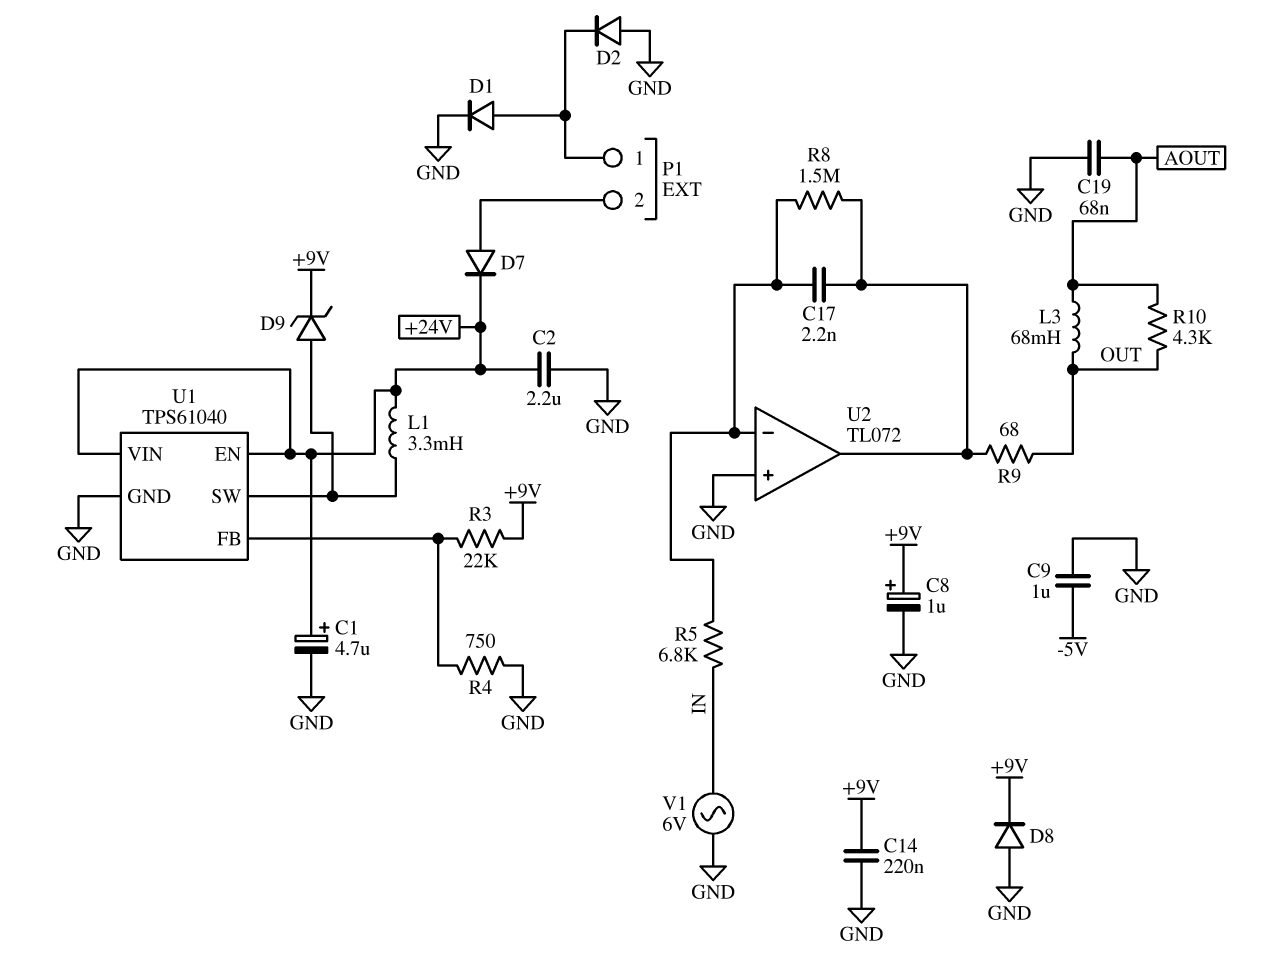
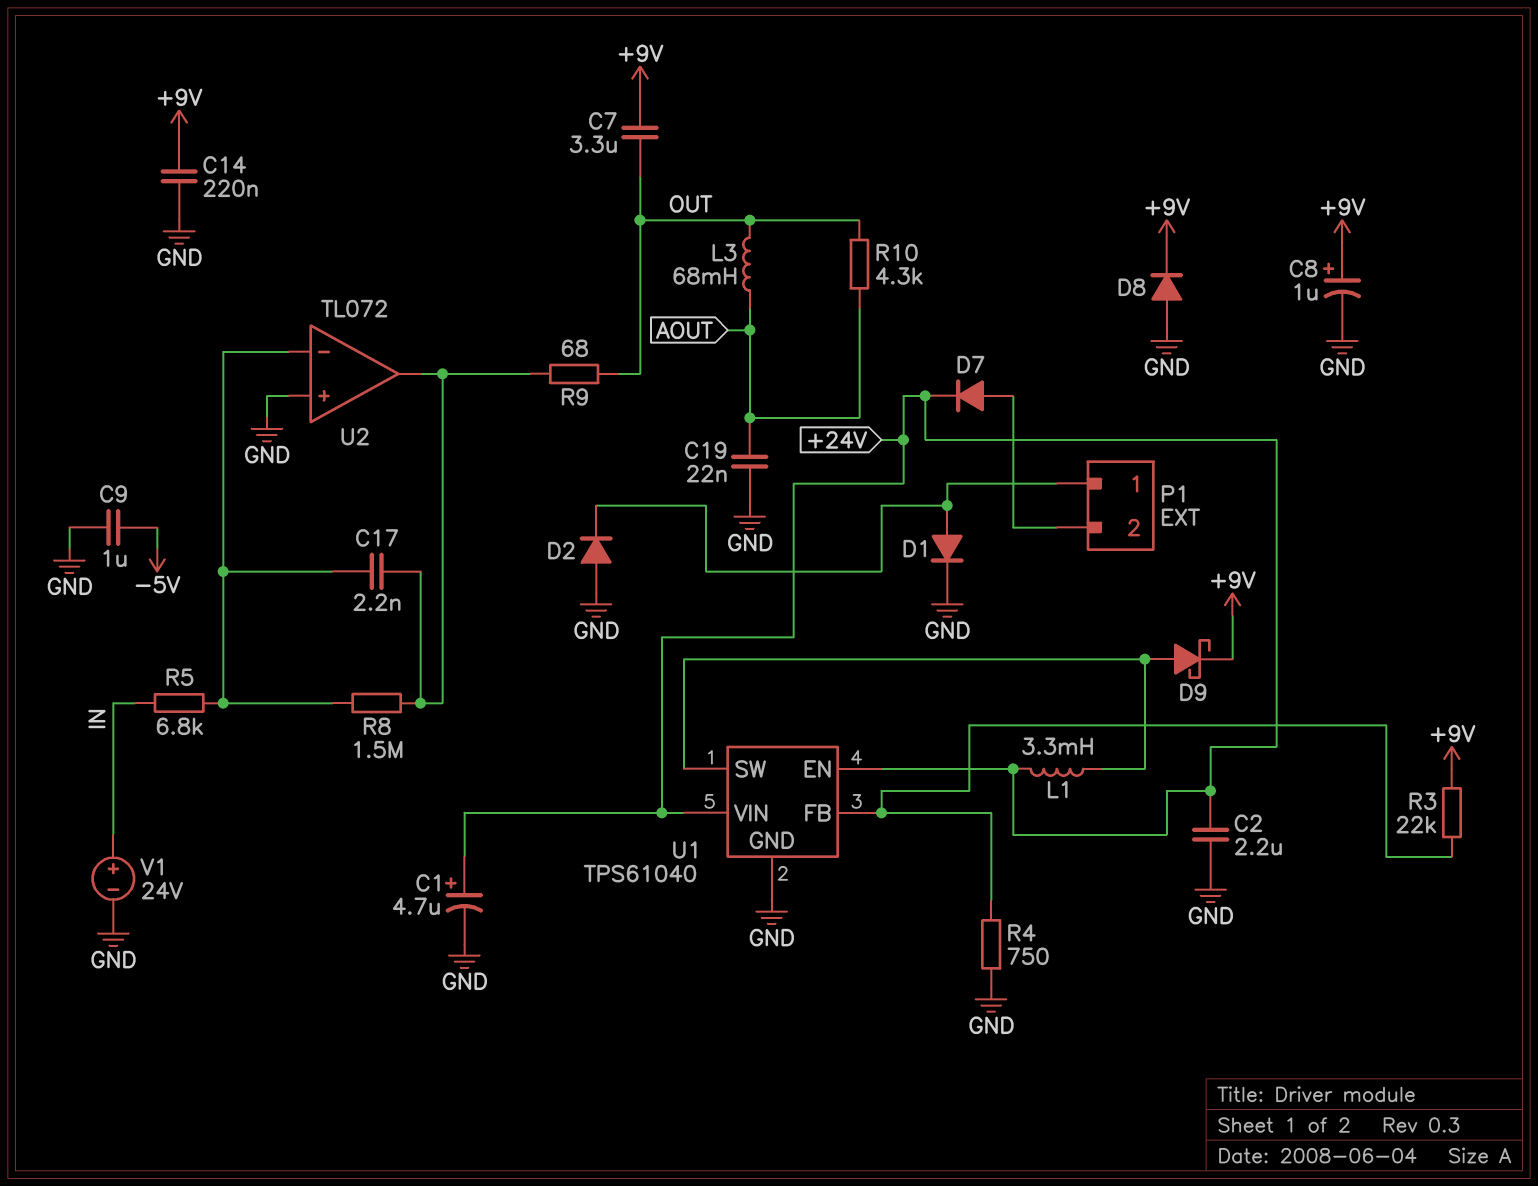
C7: none -> 3.3uF (+9V, OUT)
C19: 68nF (AOUT, GND) -> 22nF (AOUT, GND)
D9: zener (A U1/SW, K +9V) -> schottky (A U1/SW, K +9V)
V1: AC 6V (GND, IN) -> 24V (plus IN, minus GND)

